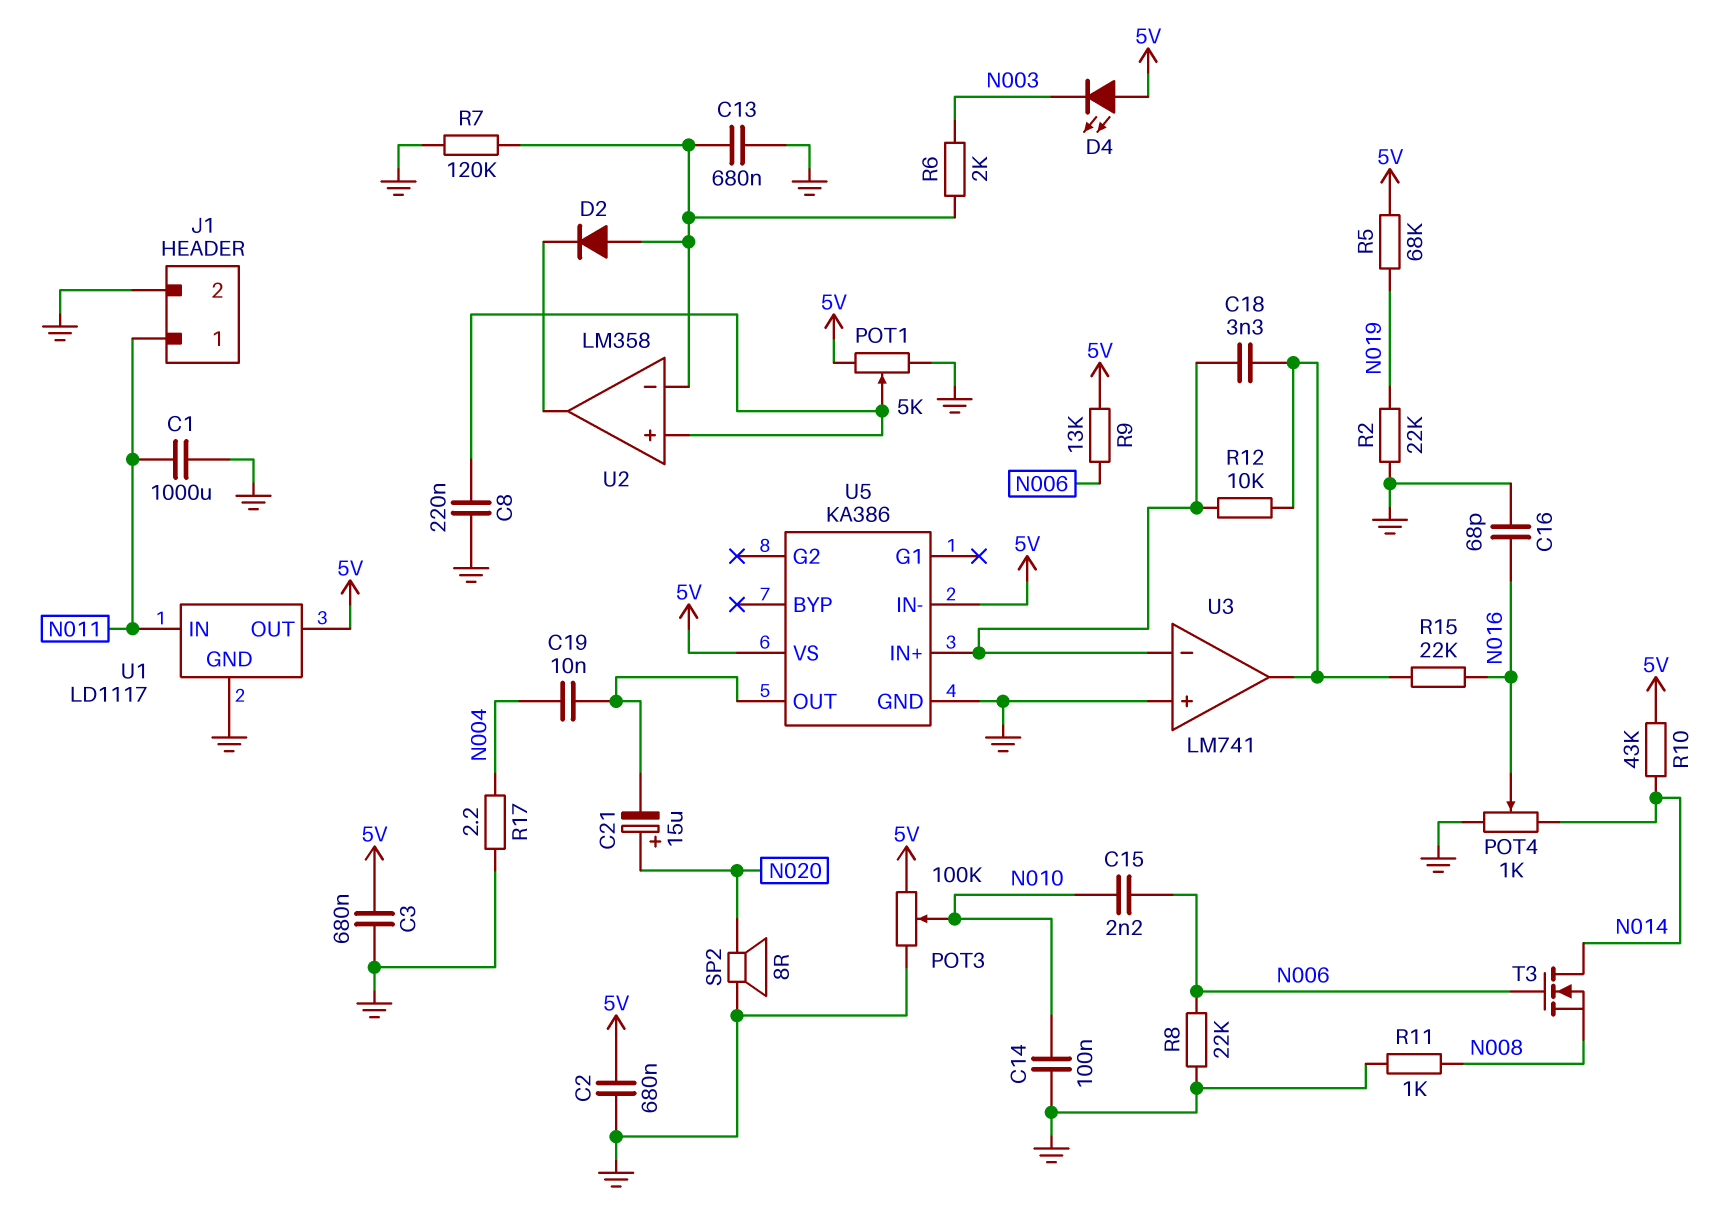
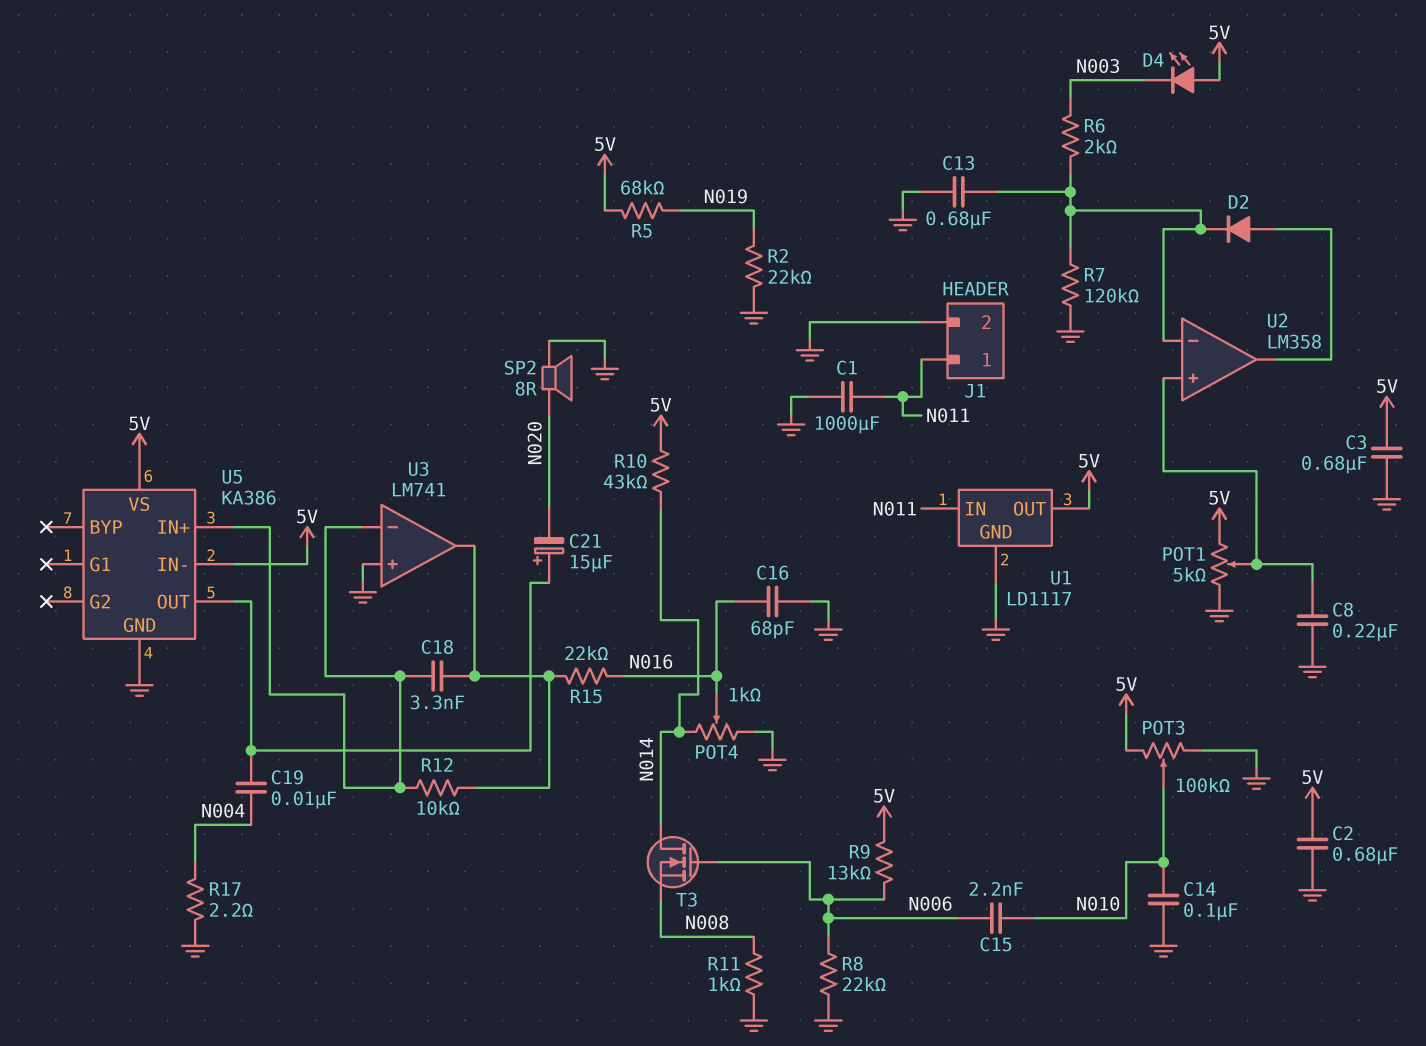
C21: 15uF (plus N020, minus U5/OUT) -> 15uF (plus U5/OUT, minus N020)
D2: diode (A U2/in-, K U2/out) -> diode (A U2/out, K U2/in-)

